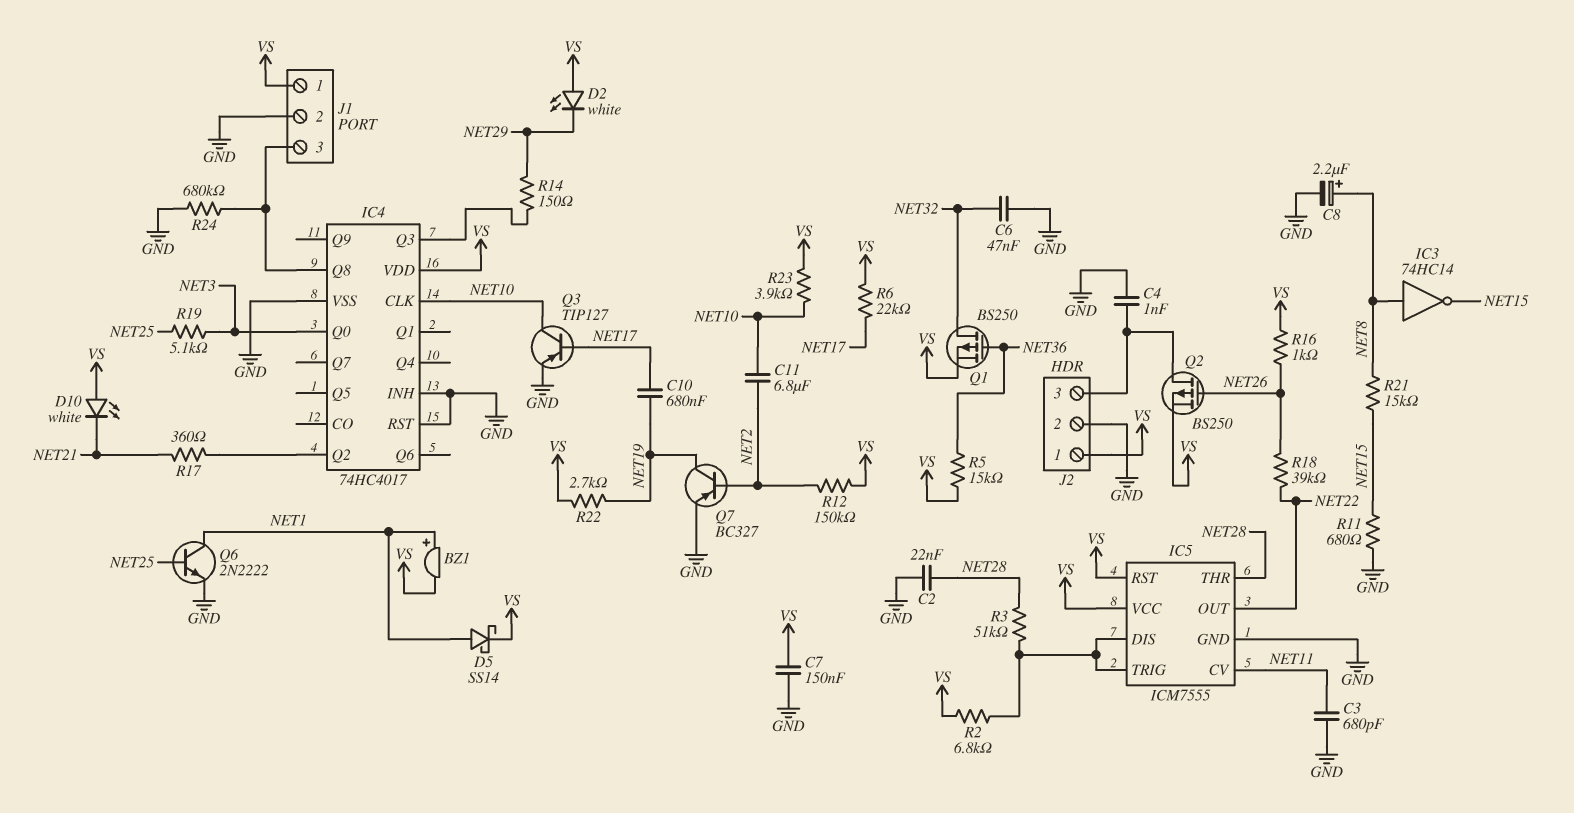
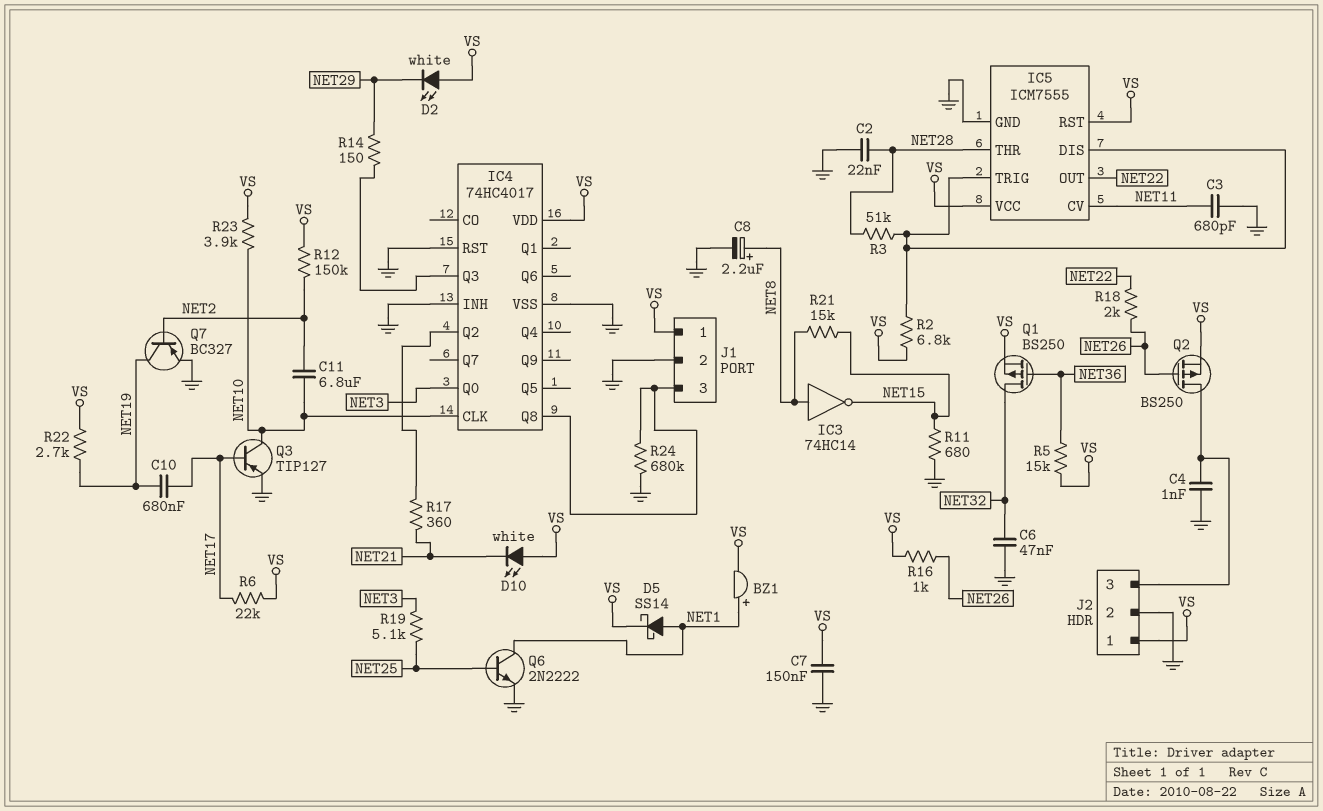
R18: 39k (NET22, NET26) -> 2k (NET22, NET26)

